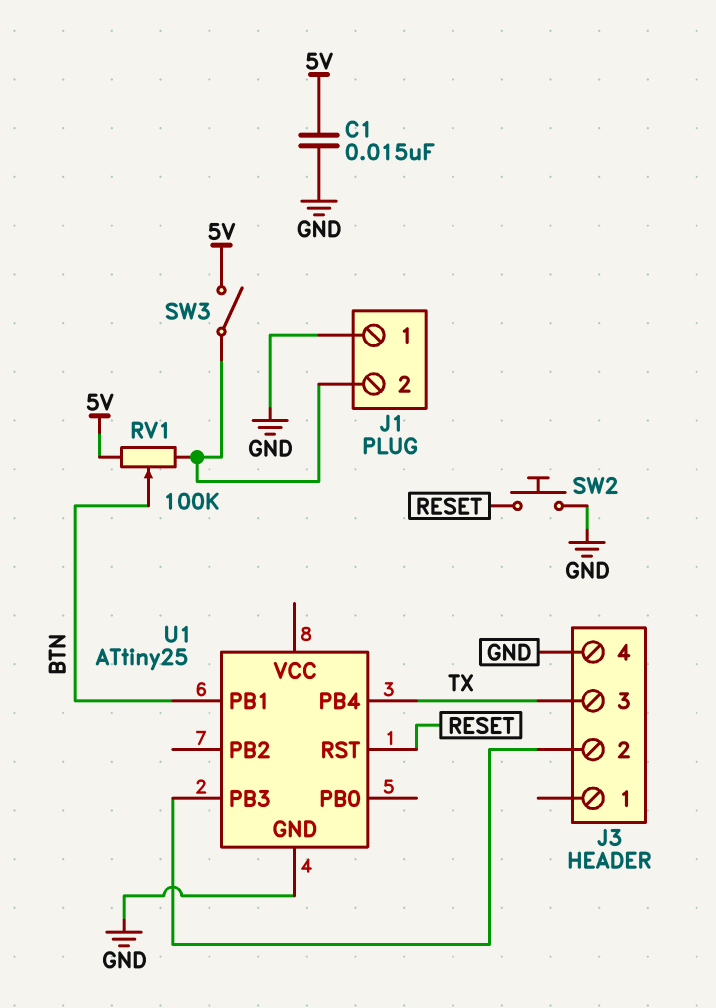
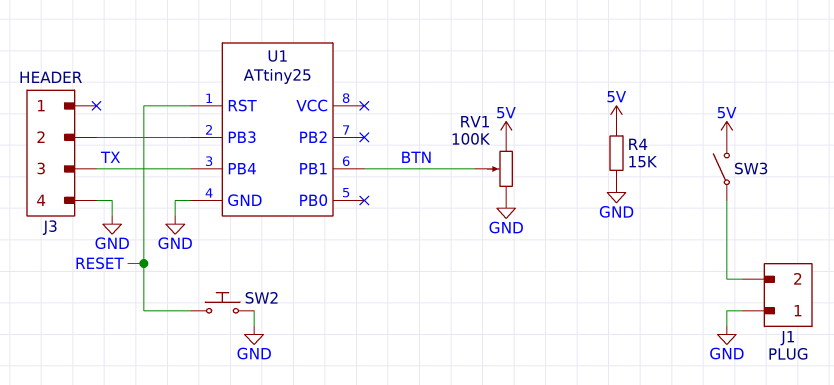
C1: 15nF (5V, GND) -> none
R4: none -> 15k (5V, GND)
RV1: 100k (5V, J1/2, wiper BTN) -> 100k (5V, GND, wiper BTN)

